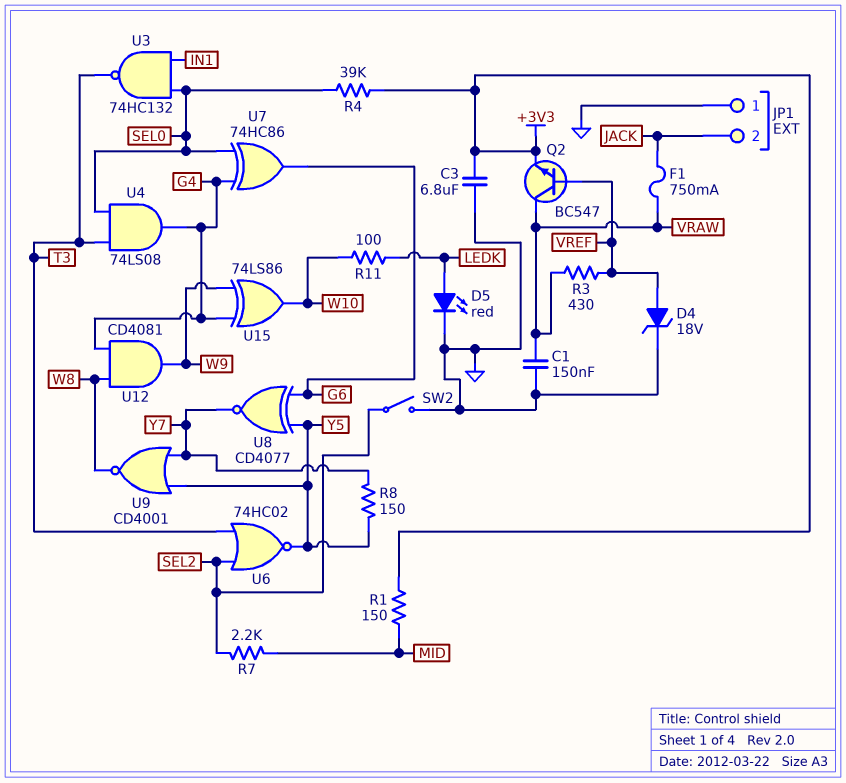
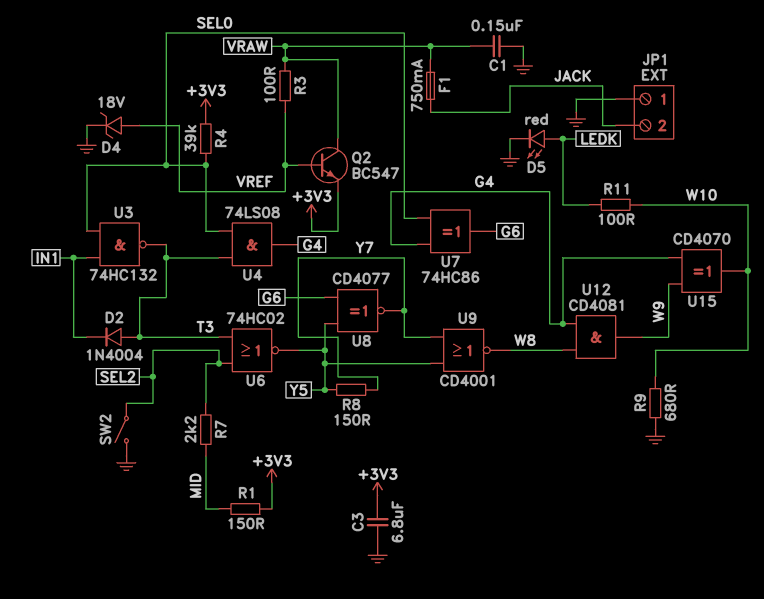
D2: none -> diode 1N4004 (A T3, K IN1)
R3: 430 (VRAW, VREF) -> 100 (VRAW, VREF)
R9: none -> 680 (GND, W10)
U15: XOR 74LS86 (in G4, in W9, out W10) -> XOR CD4070 (in G4, in W9, out W10)

